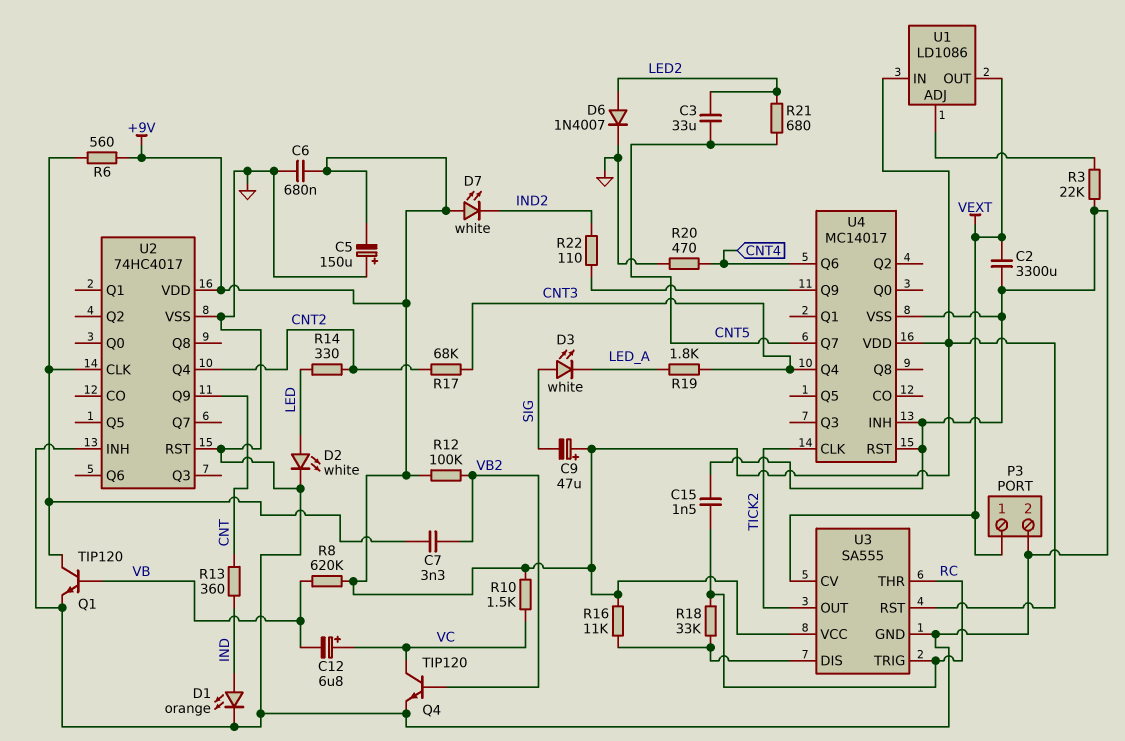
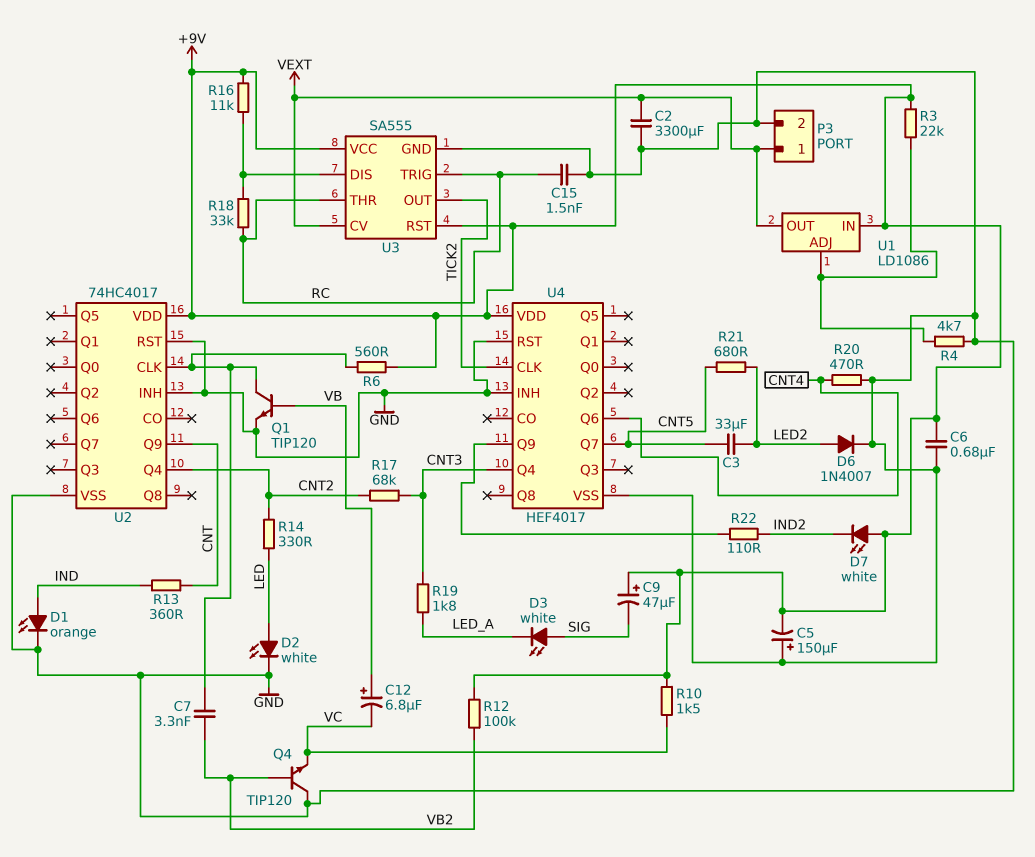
C12: 6.8uF (plus VC, minus VB) -> 6.8uF (plus VB, minus VC)
Q4: NPN TIP120 (B VB2, C VC, E GND) -> NPN TIP120 (B VB2, C GND, E VC)
R3: 22k (GND, U1/ADJ) -> 22k (+9V, U1/ADJ)
R4: none -> 4.7k (GND, U1/ADJ)
R8: 620k (+9V, VB) -> none
U4: MC14017 -> HEF4017

